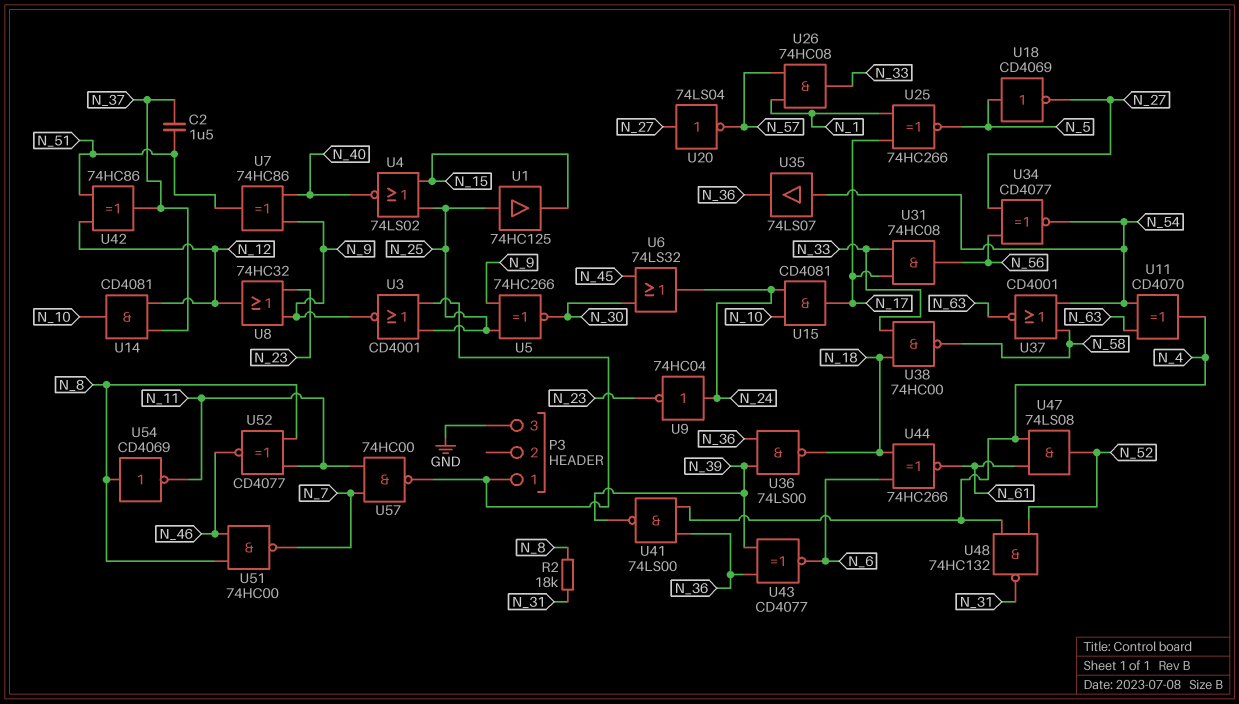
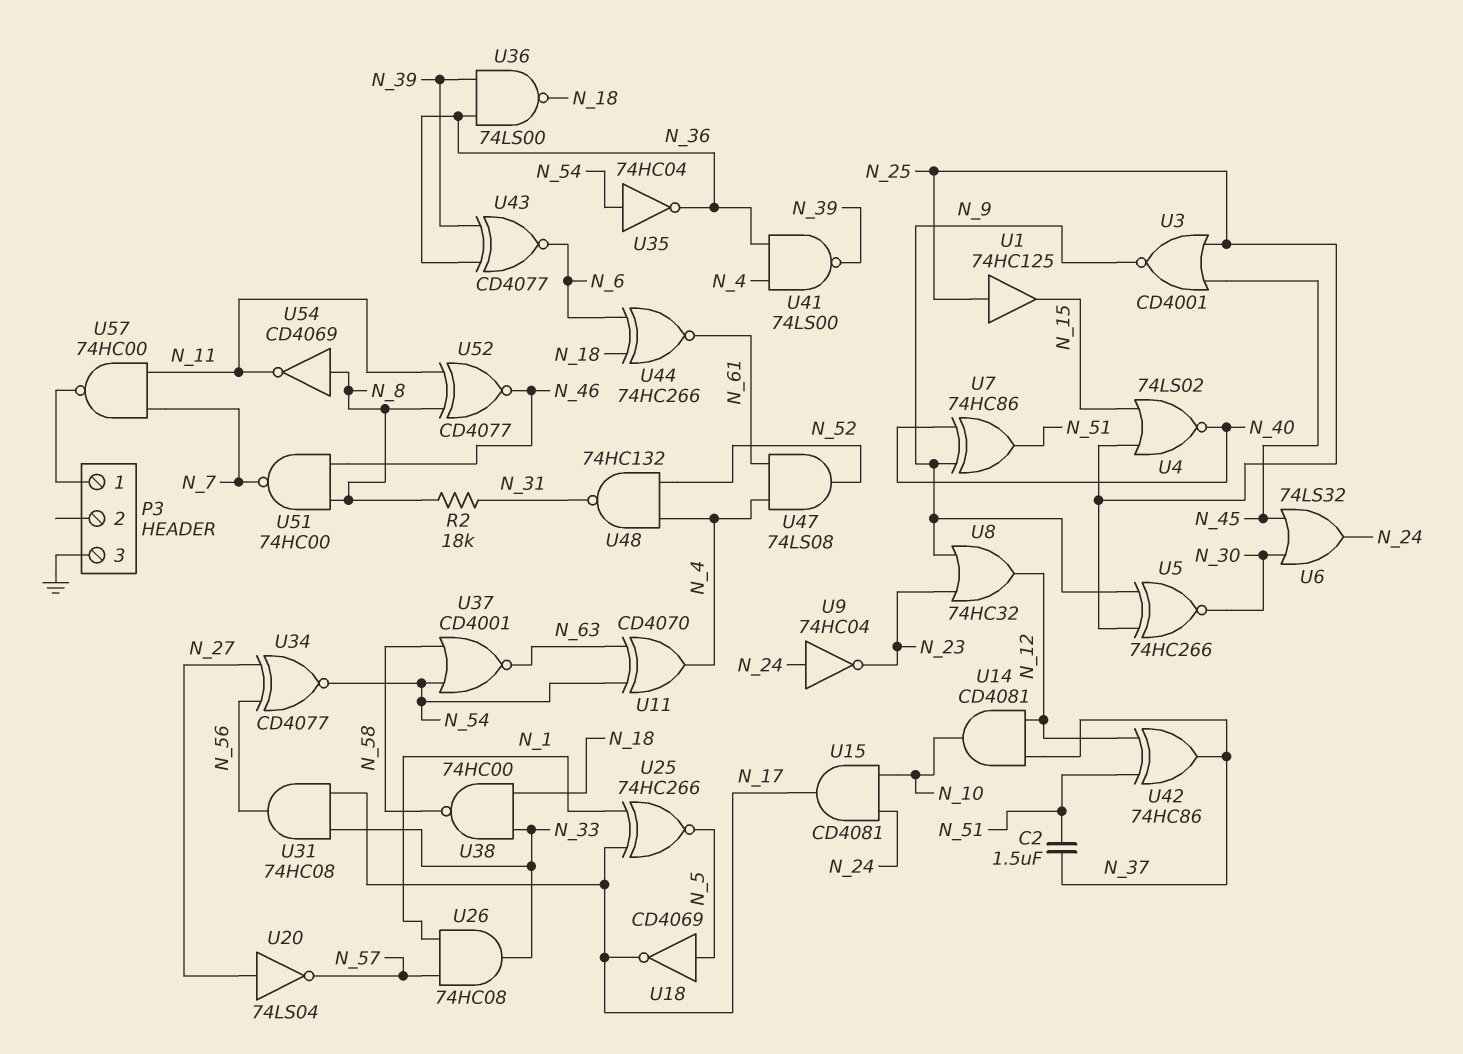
U3: NOR CD4001 (in N_25, in P3/1, out N_9) -> NOR CD4001 (in N_25, in N_45, out N_9)
U18: NOT CD4069 (in N_5, out N_27) -> NOT CD4069 (in N_5, out N_17)
U35: buffer 74LS07 (in N_54, out N_36) -> NOT 74HC04 (in N_54, out N_36)

